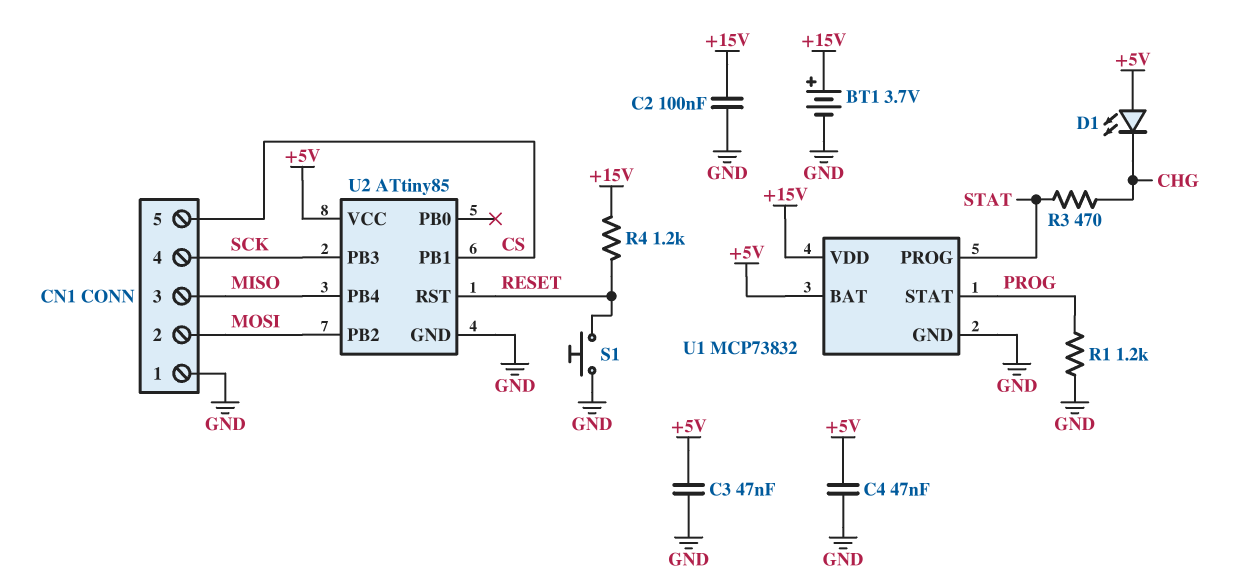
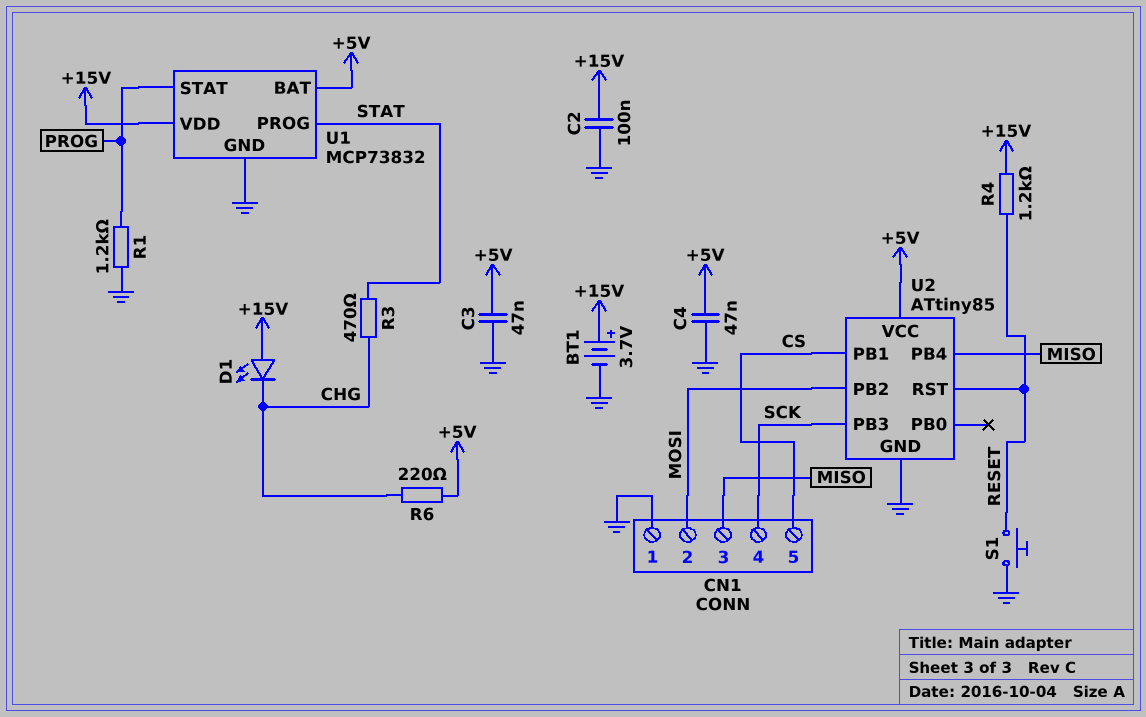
D1: LED (A +5V, K CHG) -> LED (A +15V, K CHG)
R6: none -> 220 (+5V, CHG)

